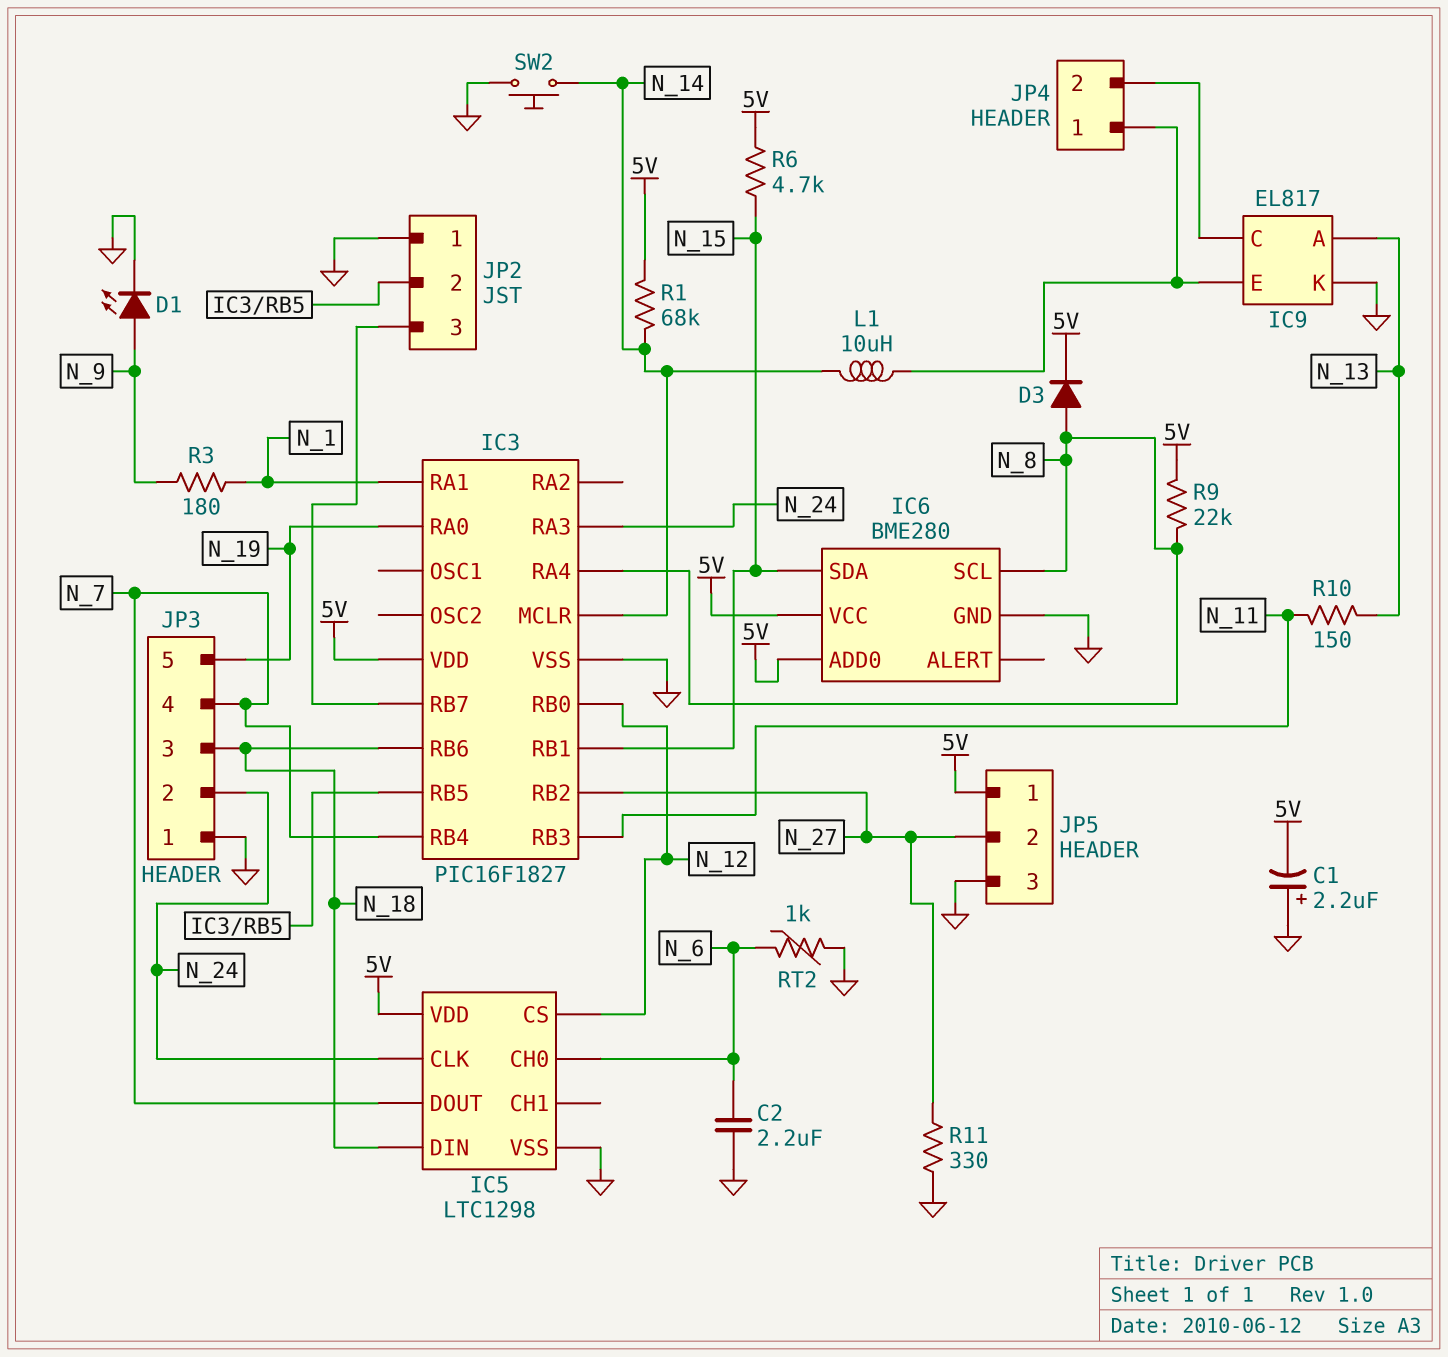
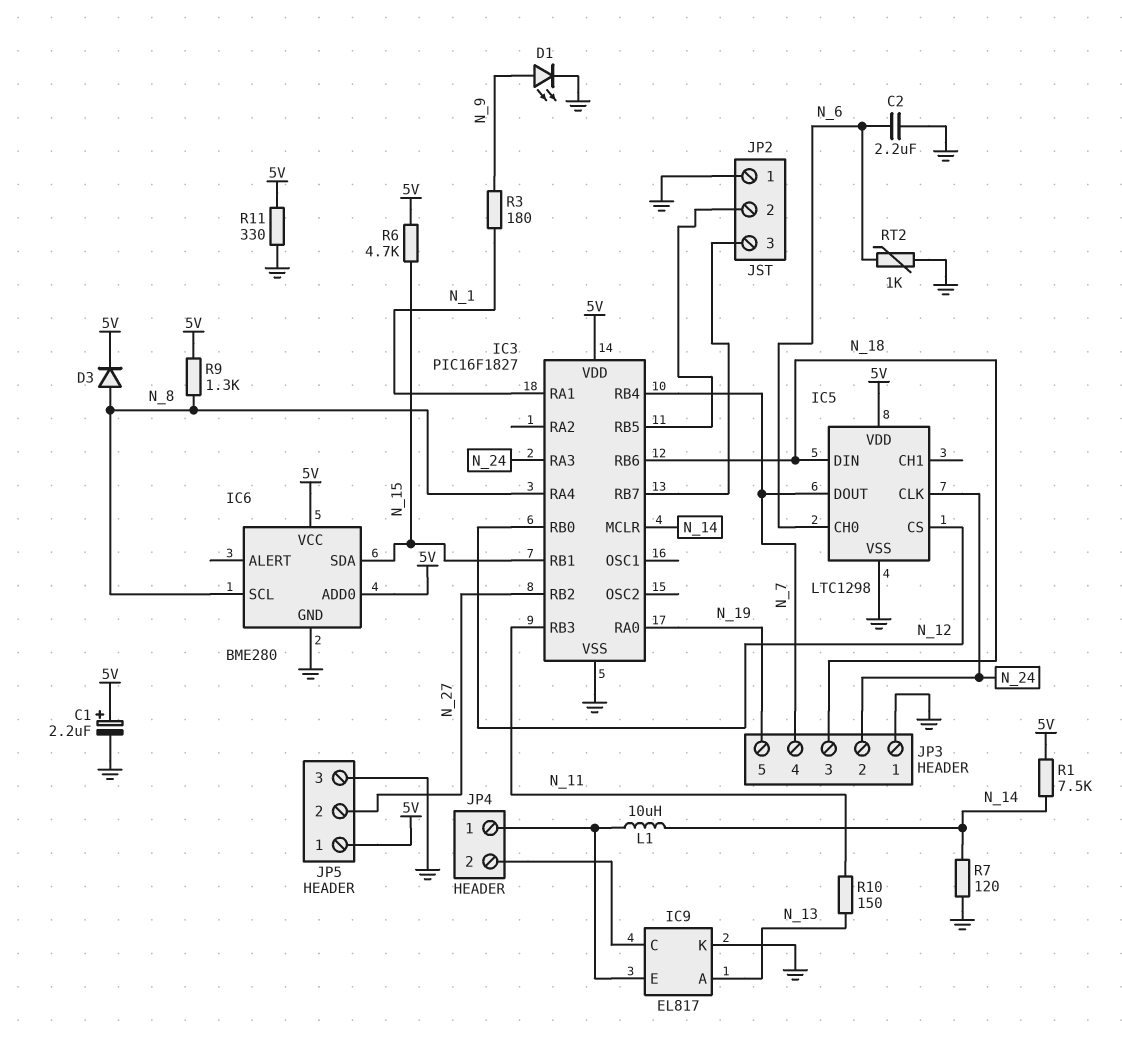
C1: 2.2uF (plus GND, minus 5V) -> 2.2uF (plus 5V, minus GND)
R1: 68k (5V, N_14) -> 7.5k (5V, N_14)
R7: none -> 120 (GND, N_14)
R9: 22k (5V, N_8) -> 1.3k (5V, N_8)
R11: 330 (GND, N_27) -> 330 (5V, GND)
SW2: button (GND, N_14) -> none

